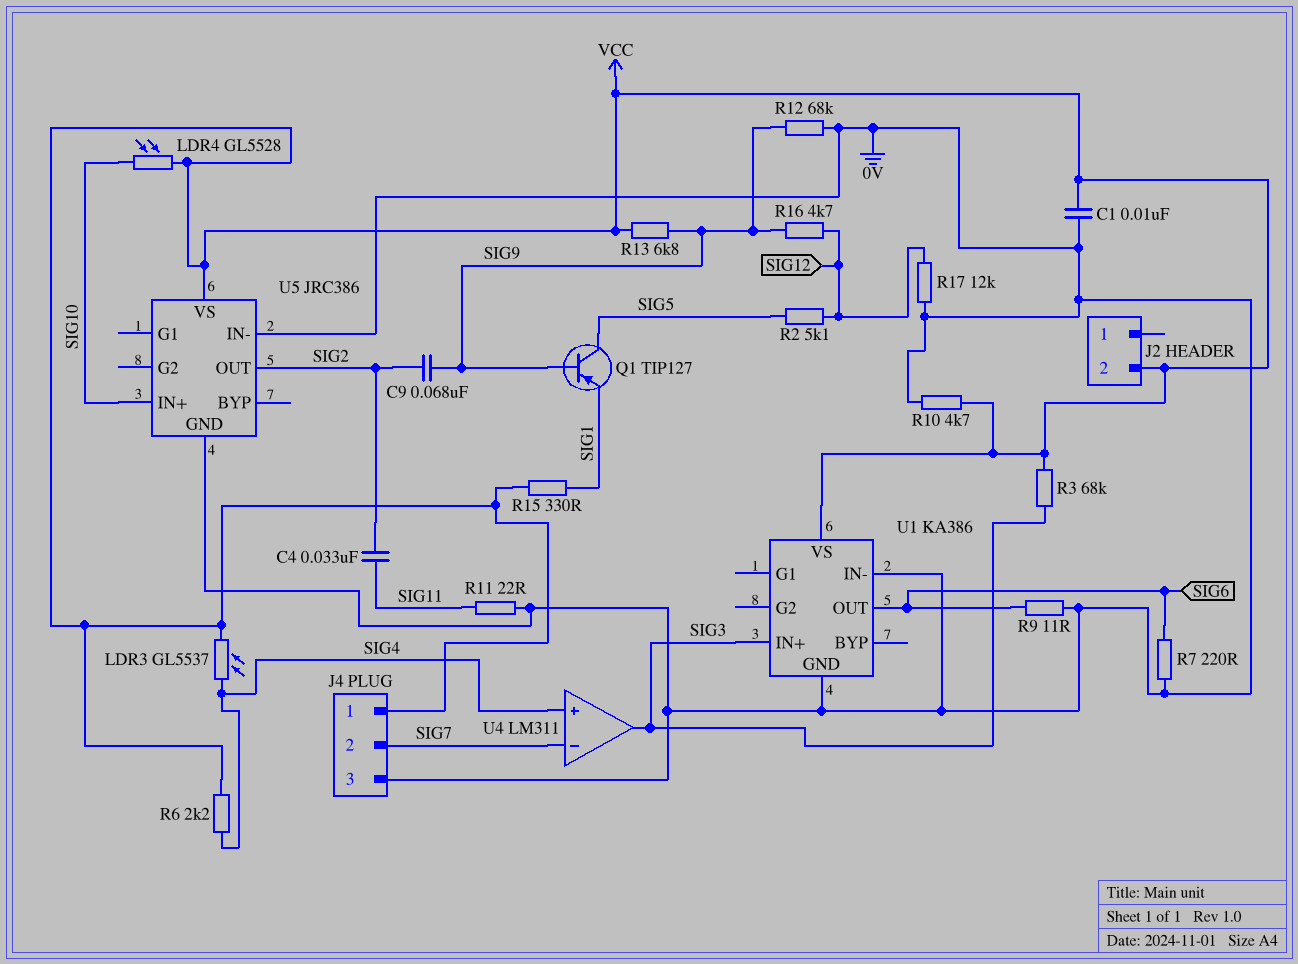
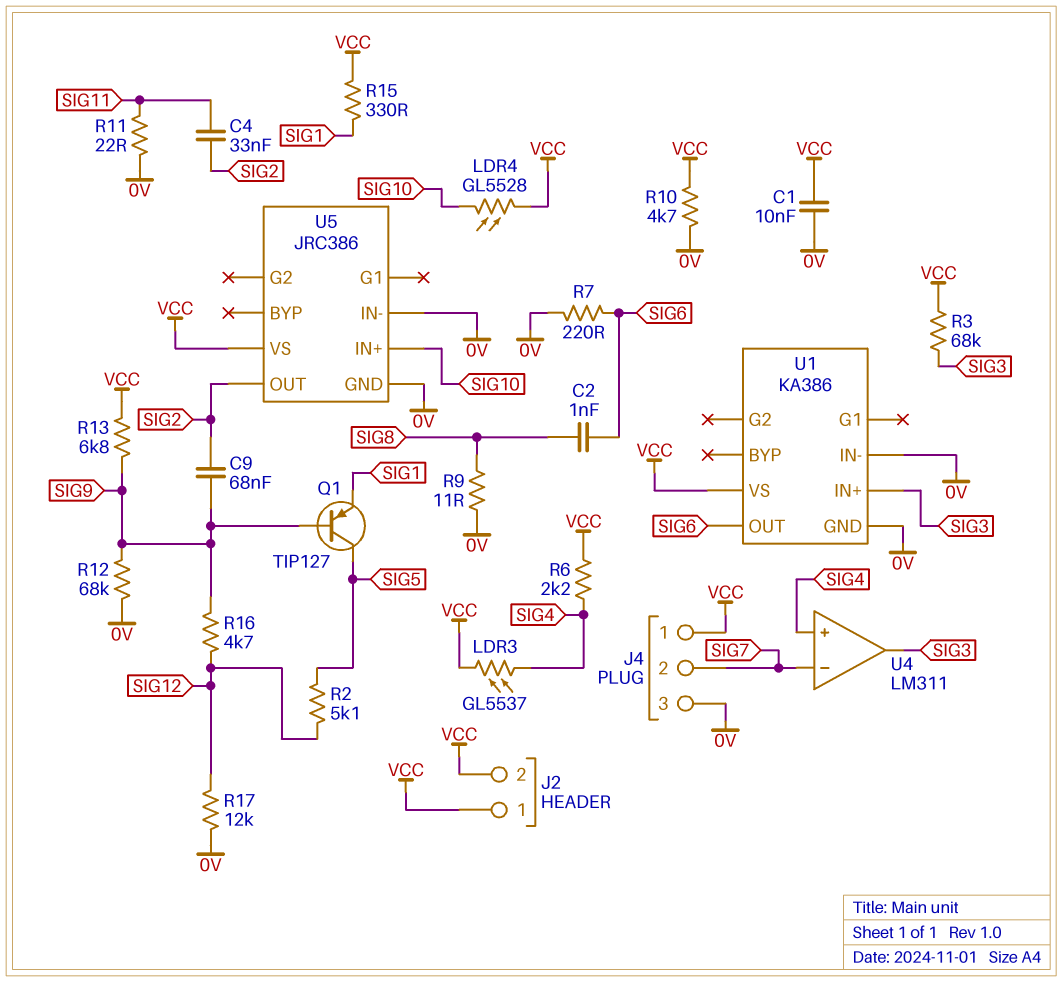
C2: none -> 1nF (SIG6, SIG8)
J2 pin 1: none -> VCC
R9: 11 (0V, SIG6) -> 11 (0V, SIG8)

